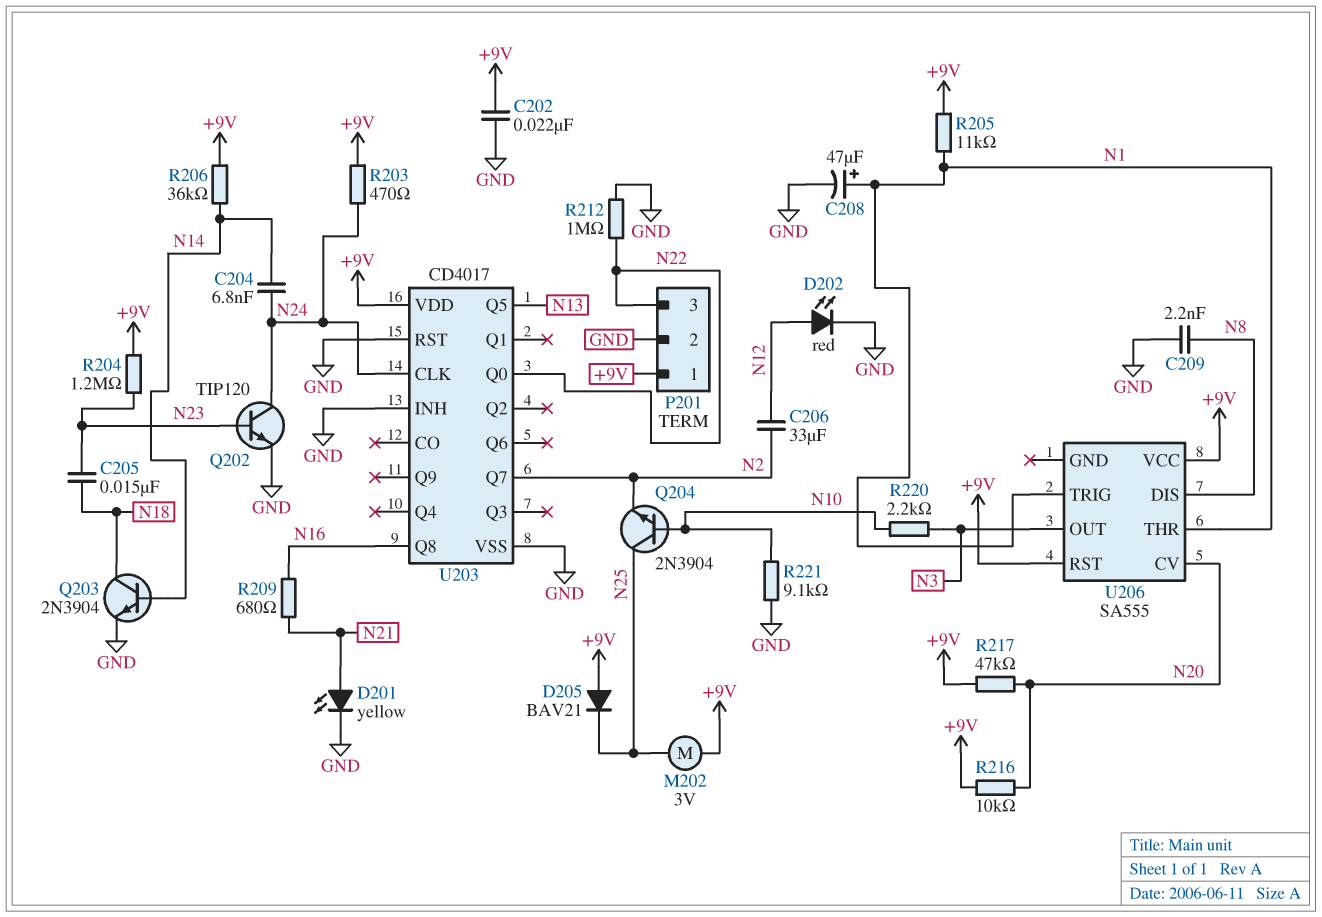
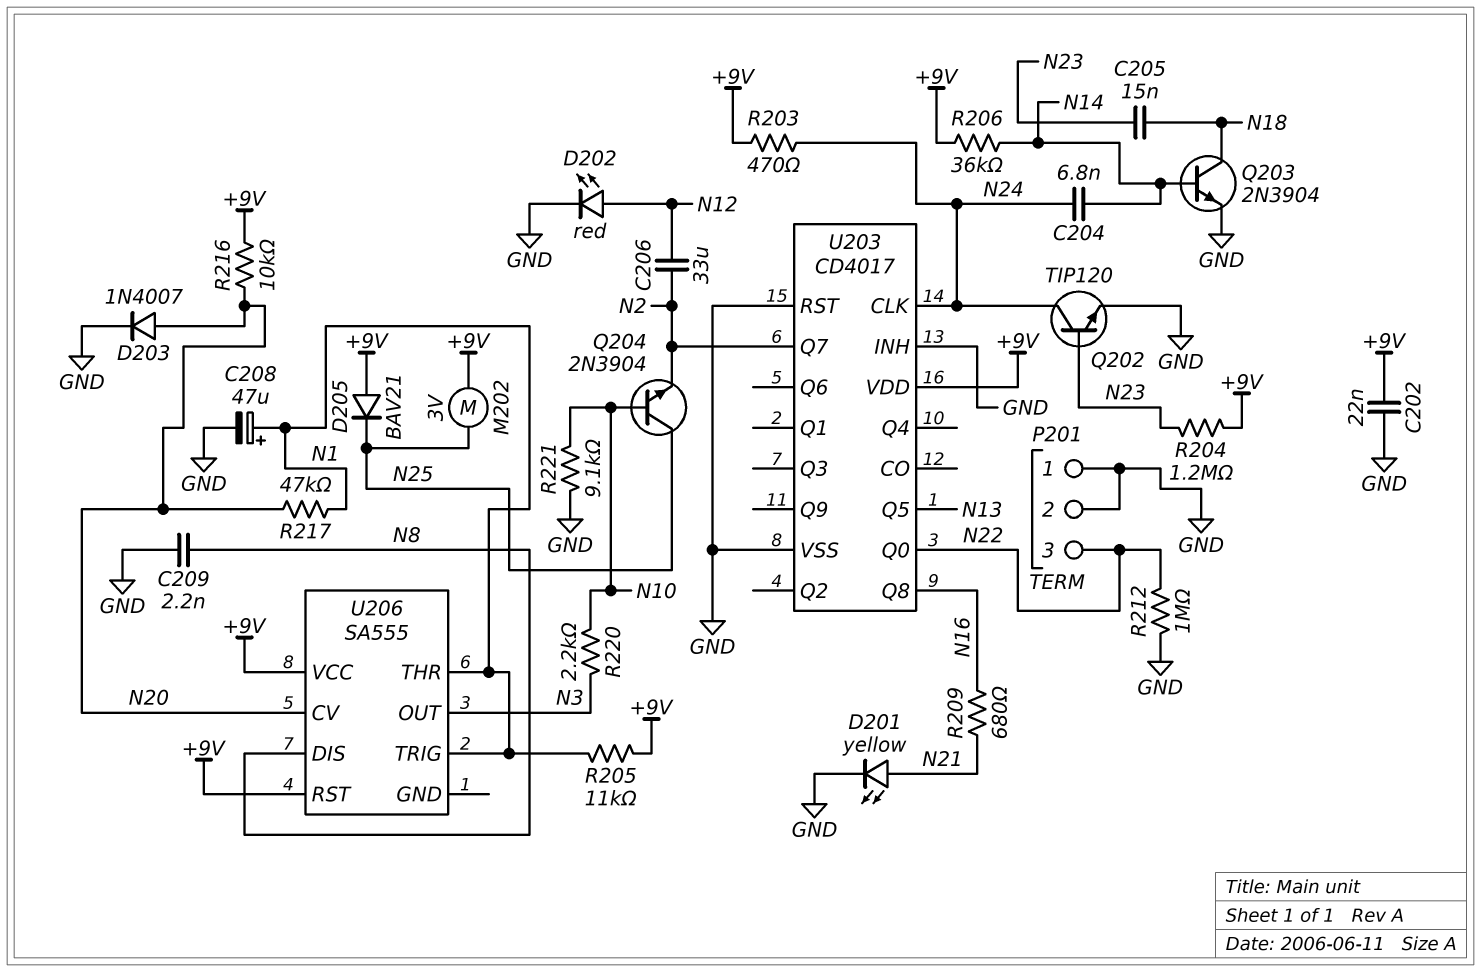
D203: none -> diode 1N4007 (A N20, K GND)
P201 pin 1: +9V -> GND
R217: 47k (+9V, N20) -> 47k (N1, N20)

